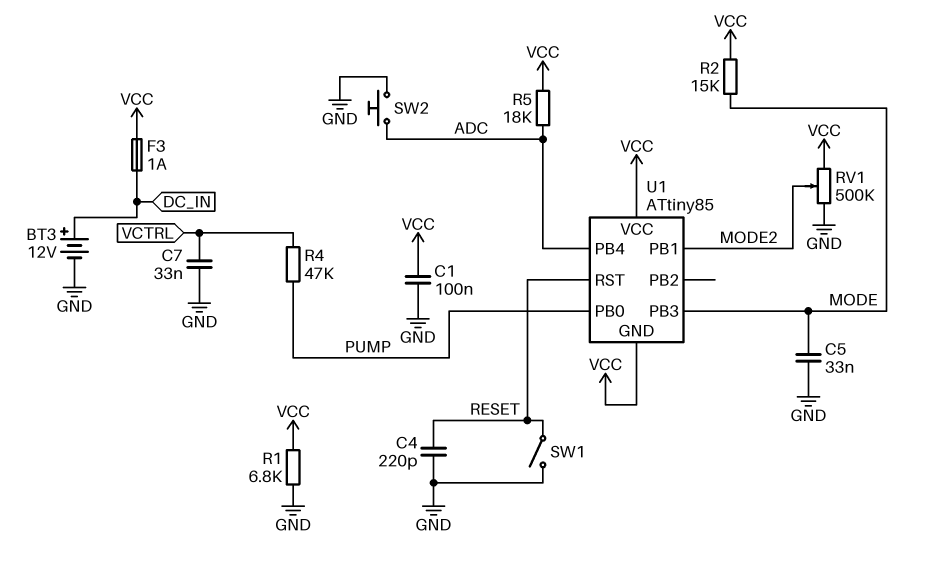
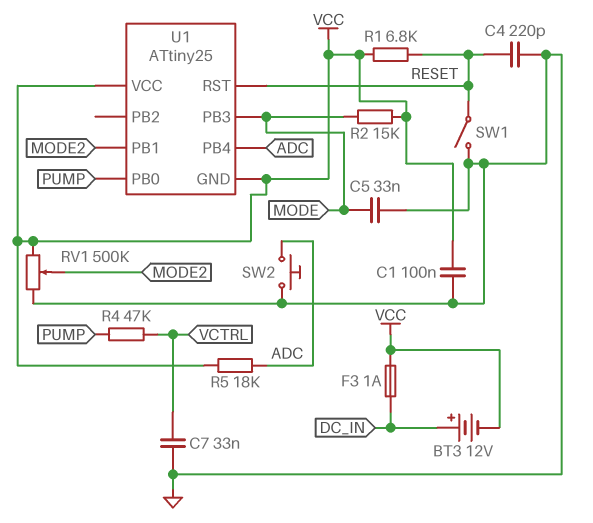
BT3: 12V (plus DC_IN, minus GND) -> 12V (plus DC_IN, minus VCC)
R1: 6.8k (GND, VCC) -> 6.8k (RESET, VCC)
U1: ATtiny85 -> ATtiny25

